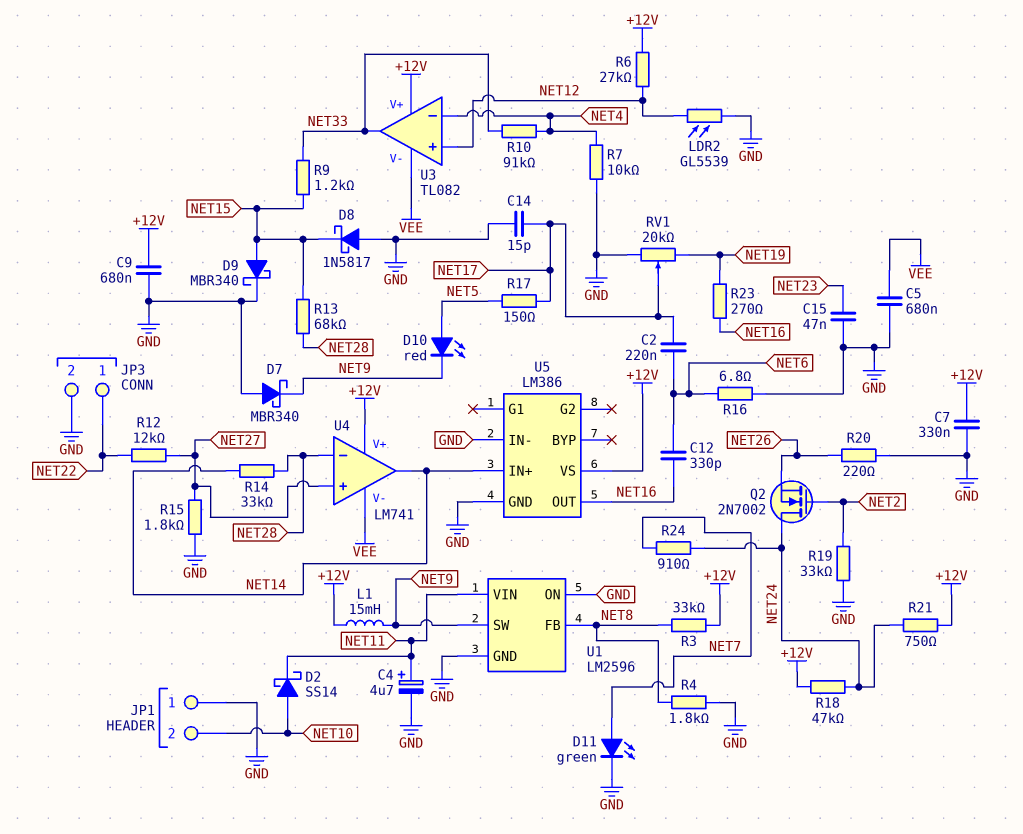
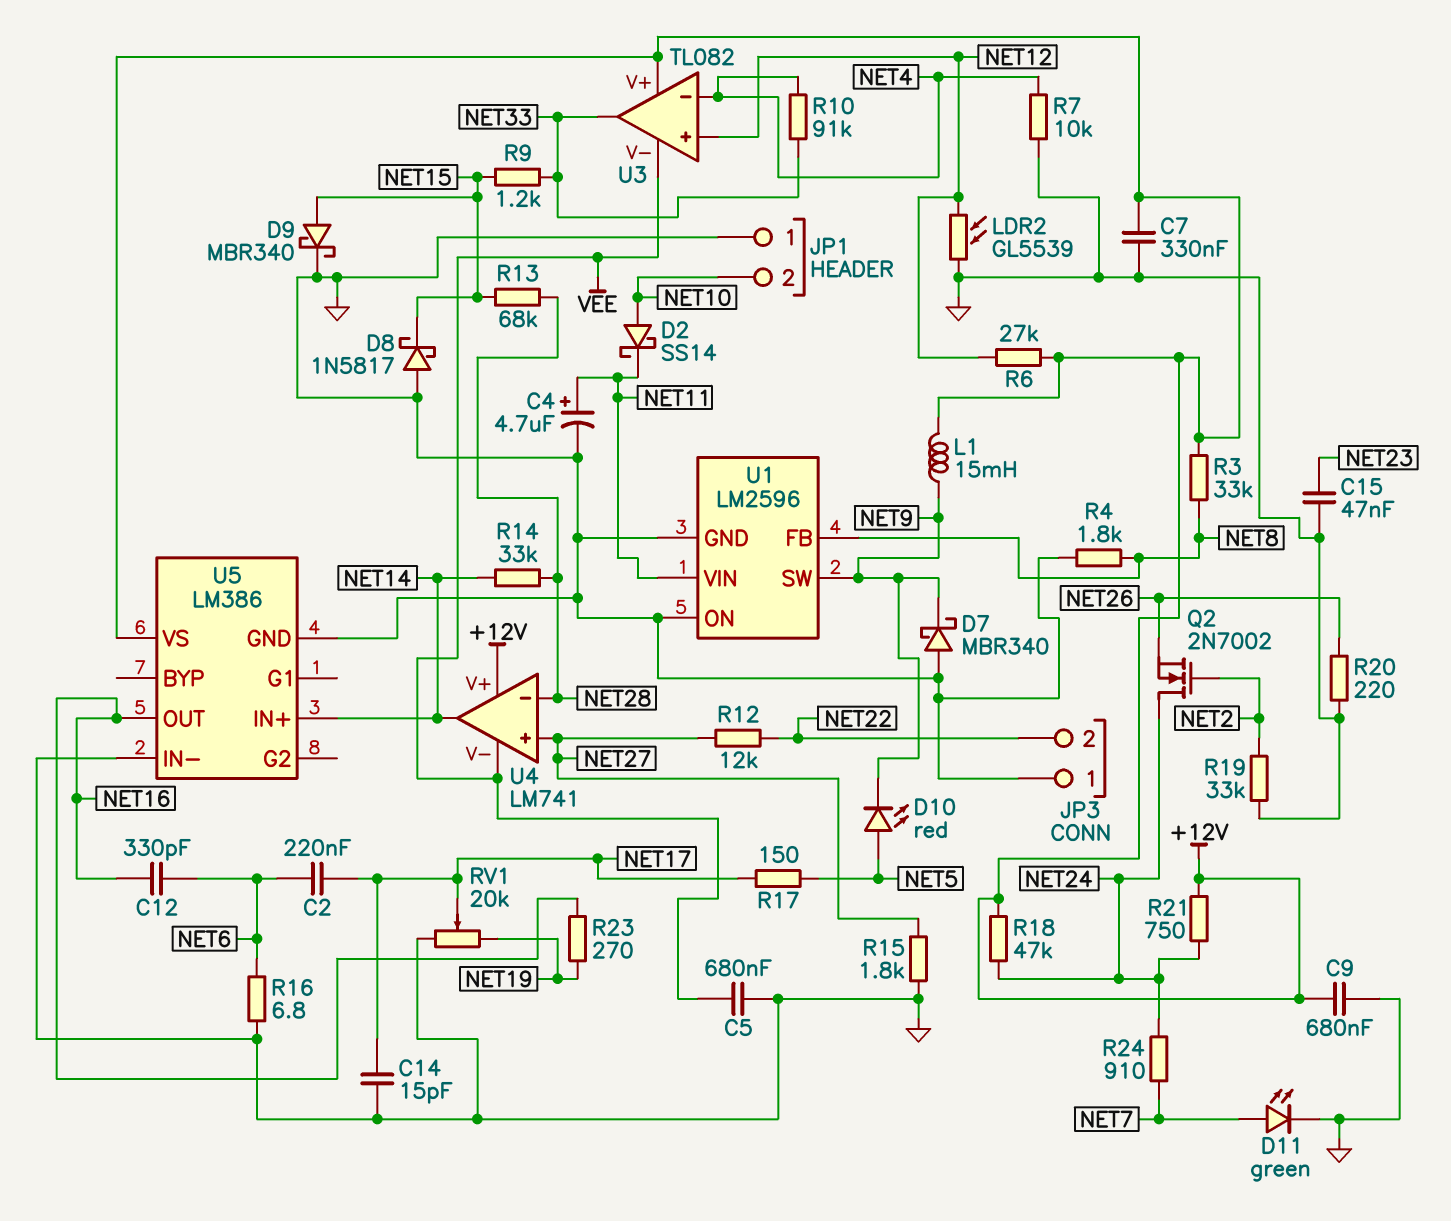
JP3 pin 1: NET22 -> GND
JP3 pin 2: GND -> NET22

